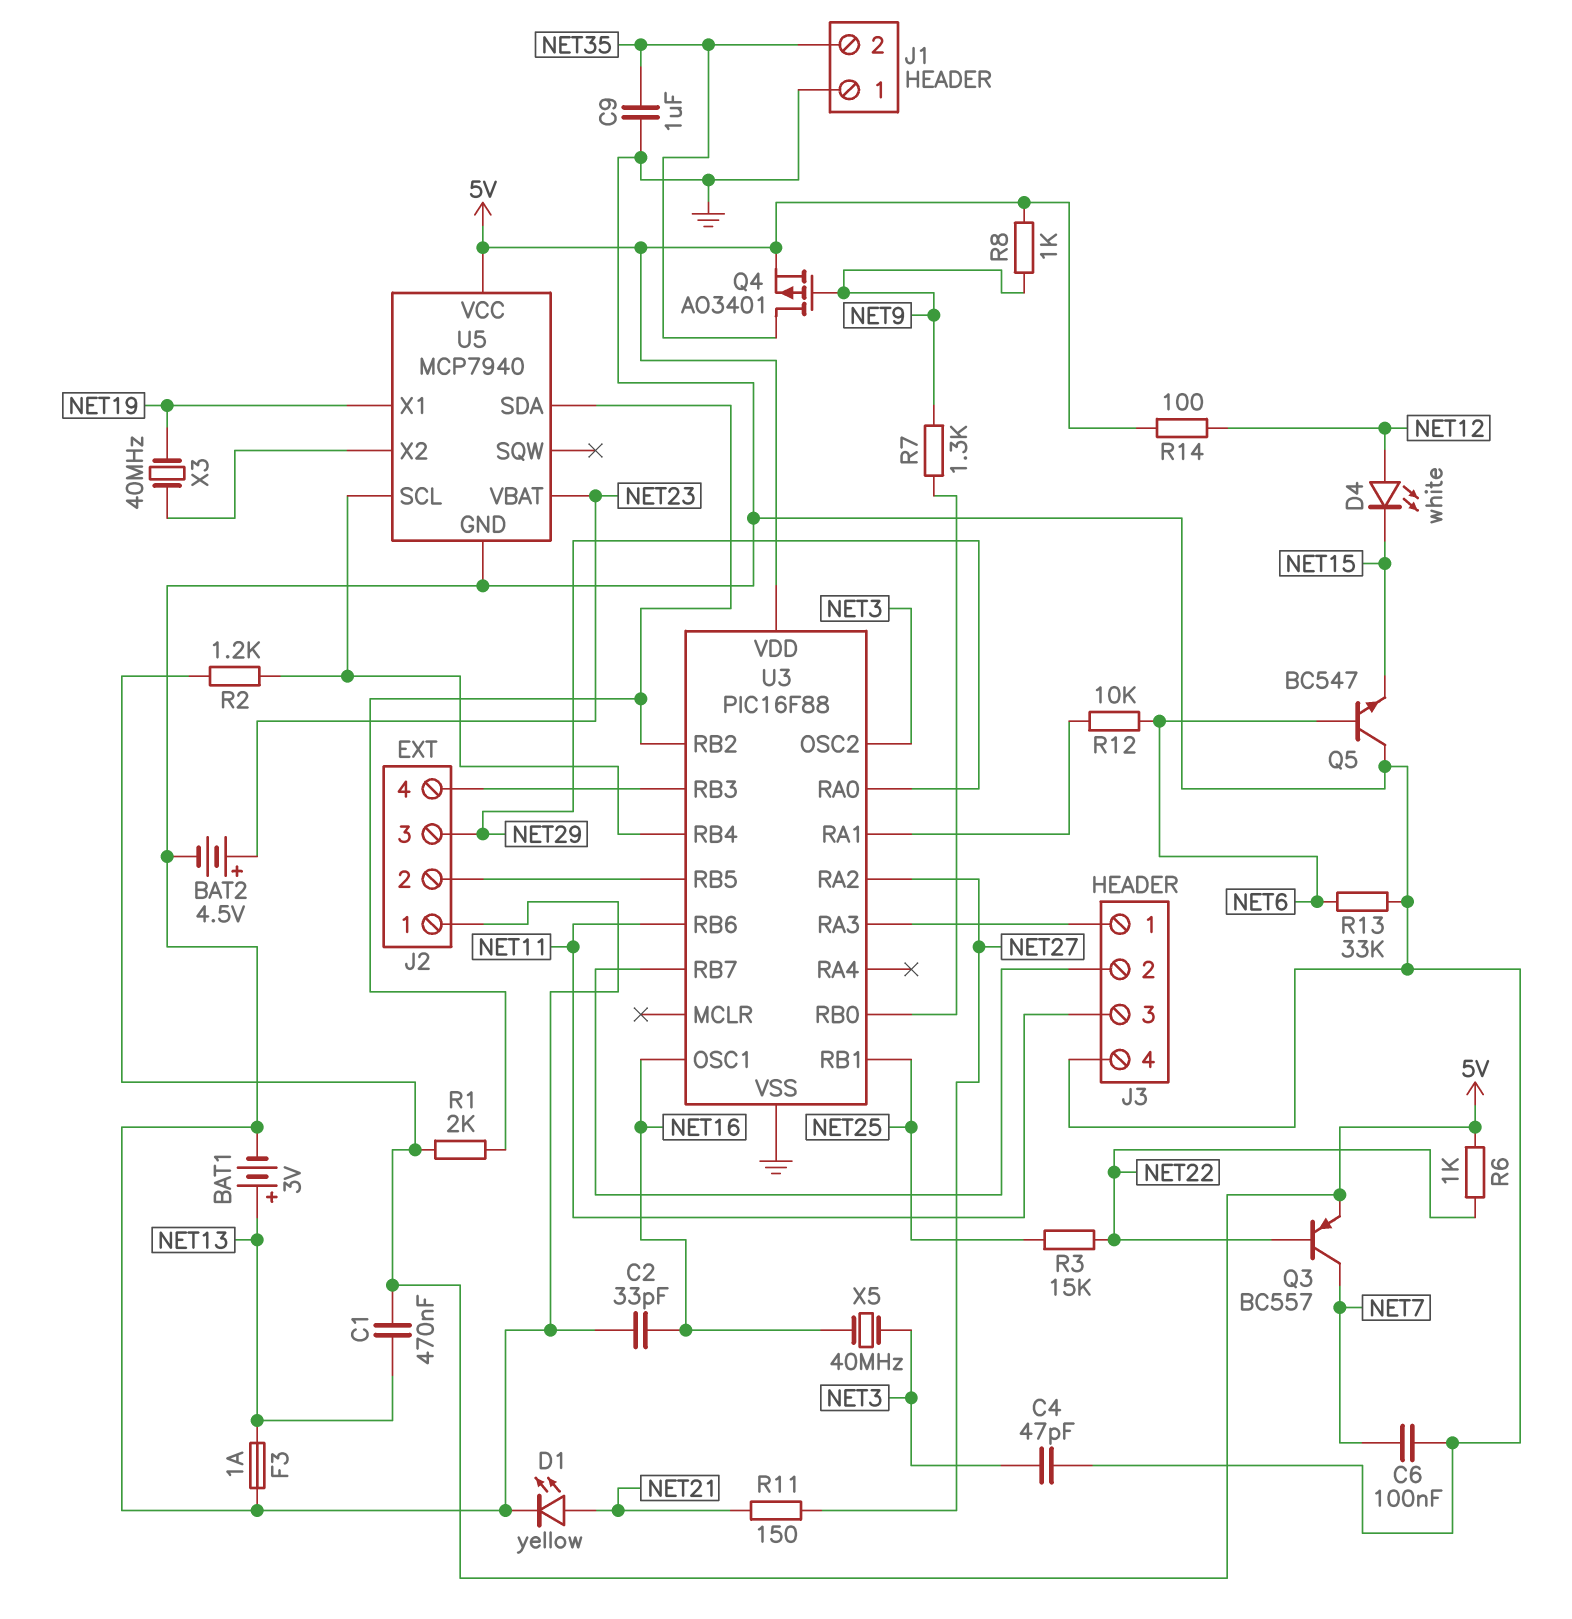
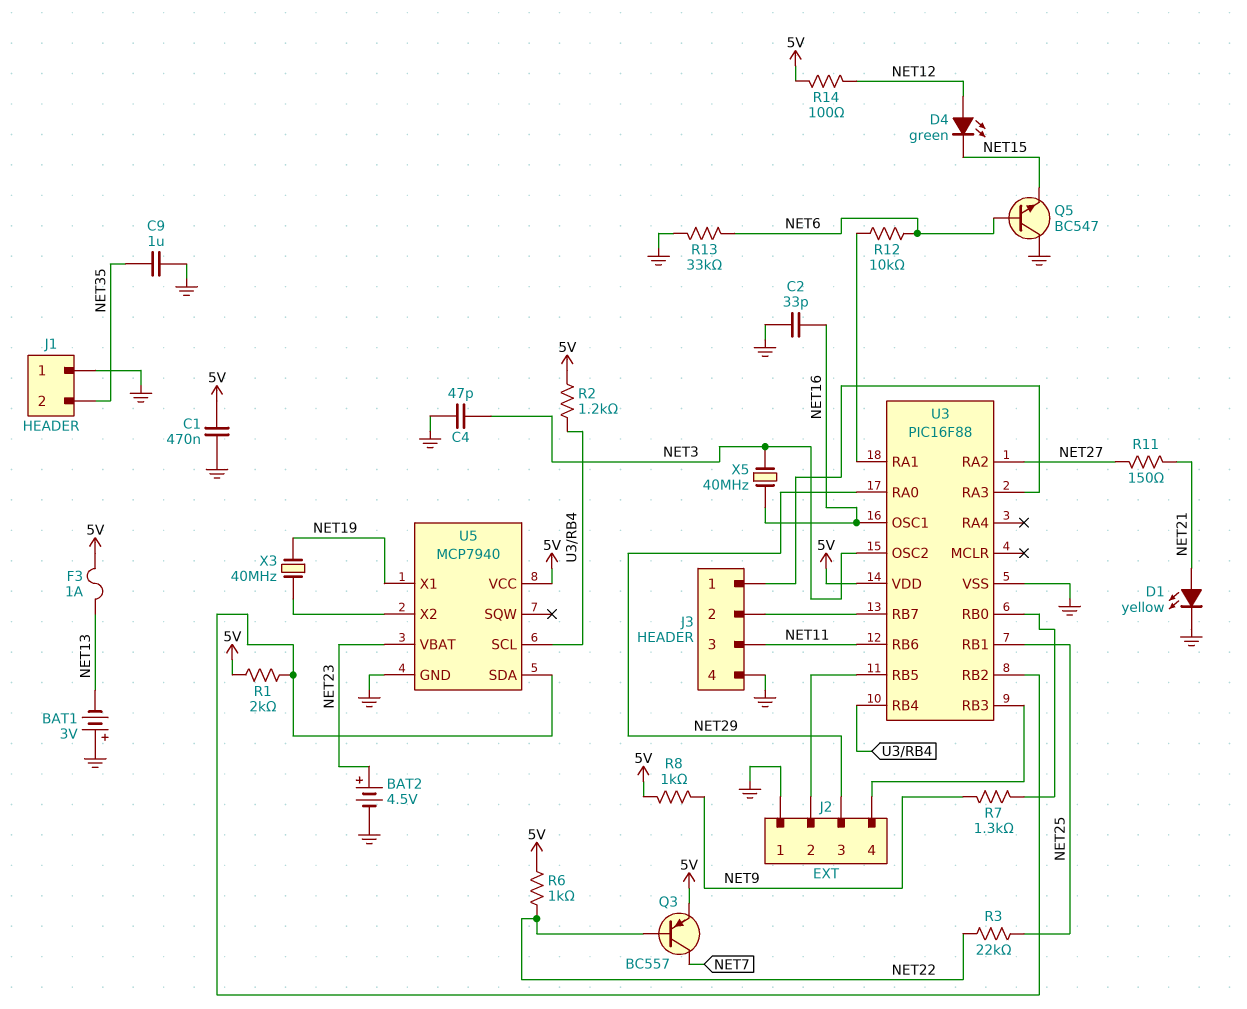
BAT1: 3V (plus NET13, minus GND) -> 3V (plus GND, minus NET13)
C1: 470nF (5V, NET13) -> 470nF (5V, GND)
C6: 100nF (GND, NET7) -> none
D4: LED white (A NET12, K NET15) -> LED green (A NET12, K NET15)
F3: 1A (GND, NET13) -> 1A (5V, NET13)
Q4: PMOS AO3401 (G NET9, D NET35, S 5V) -> none
R3: 15k (NET22, NET25) -> 22k (NET22, NET25)

